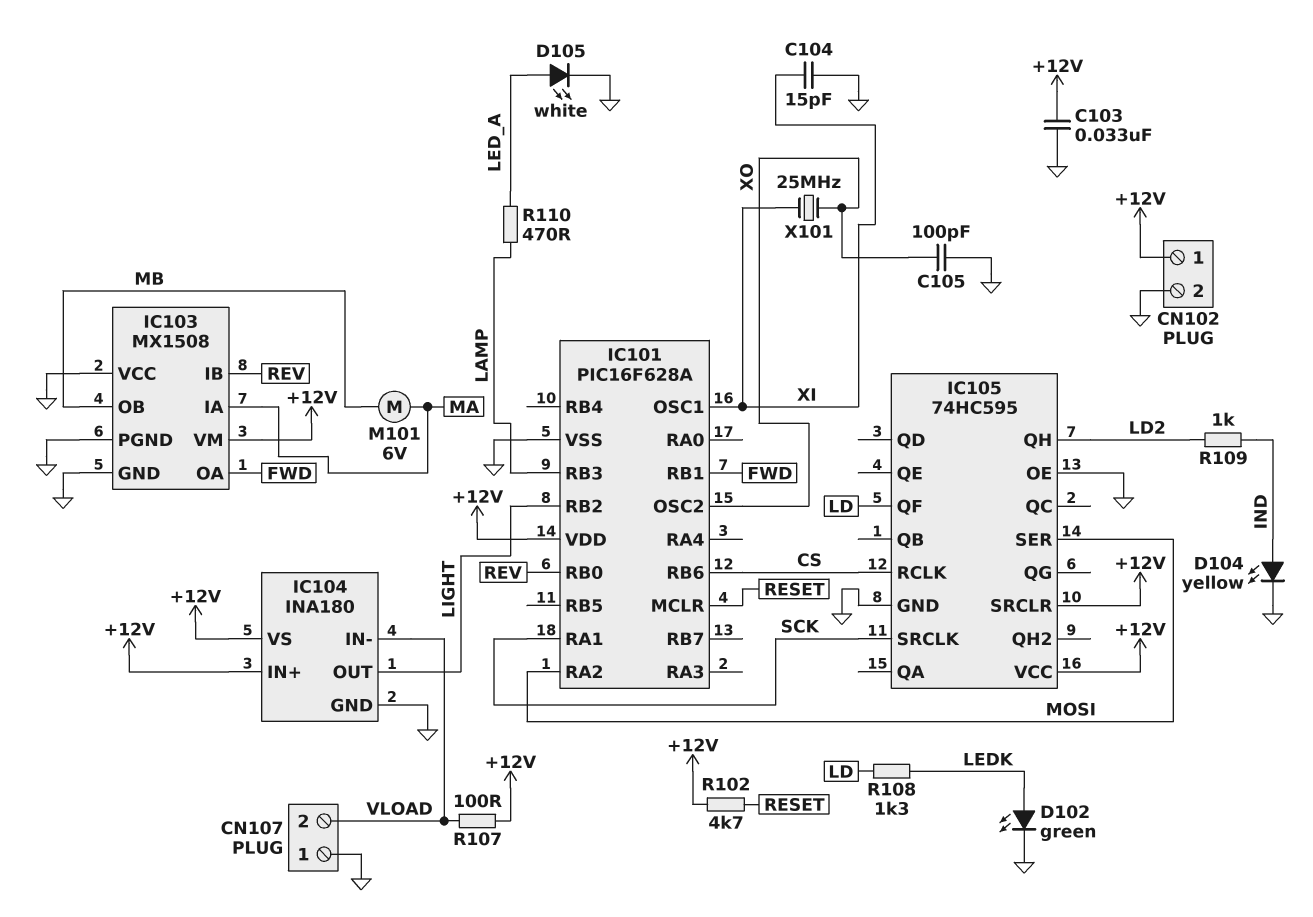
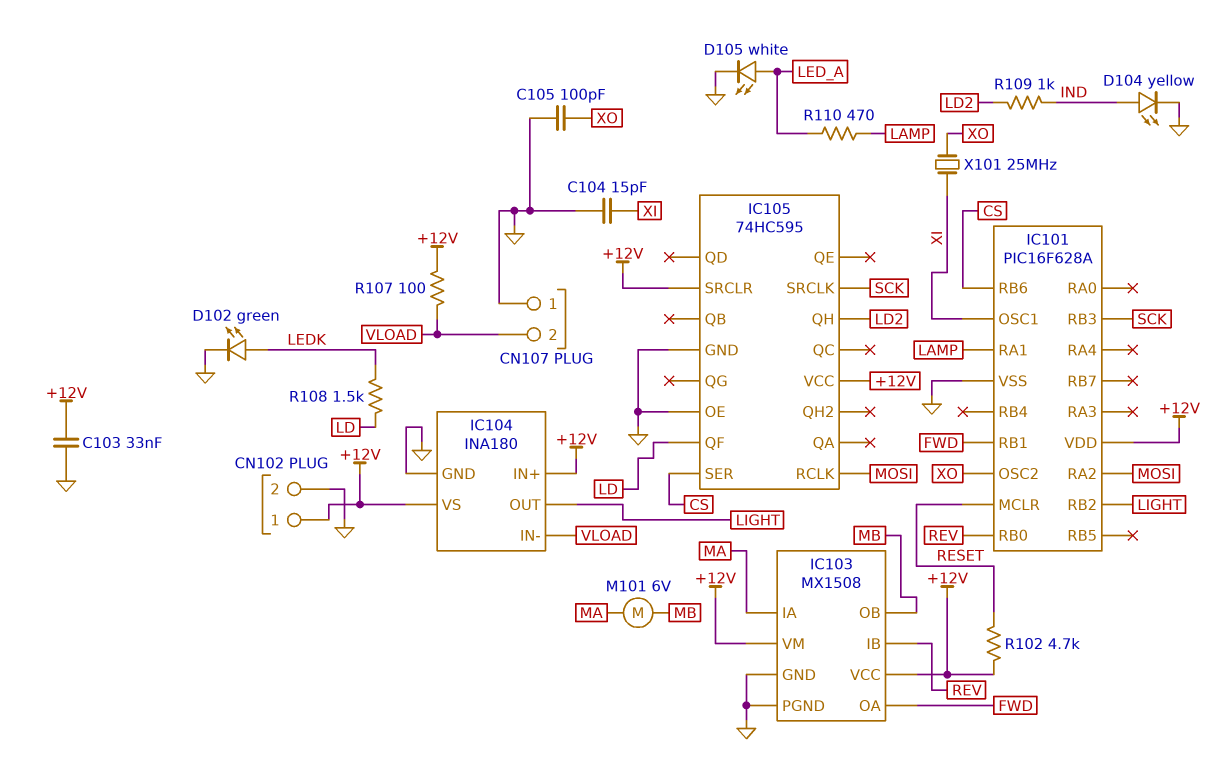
IC101 pin RA1: SCK -> LAMP
IC101 pin RB3: LAMP -> SCK
IC103 pin VCC: GND -> +12V
IC105 pin RCLK: CS -> MOSI
IC105 pin SER: MOSI -> CS
R108: 1.3k (LD, LEDK) -> 1.5k (LD, LEDK)

